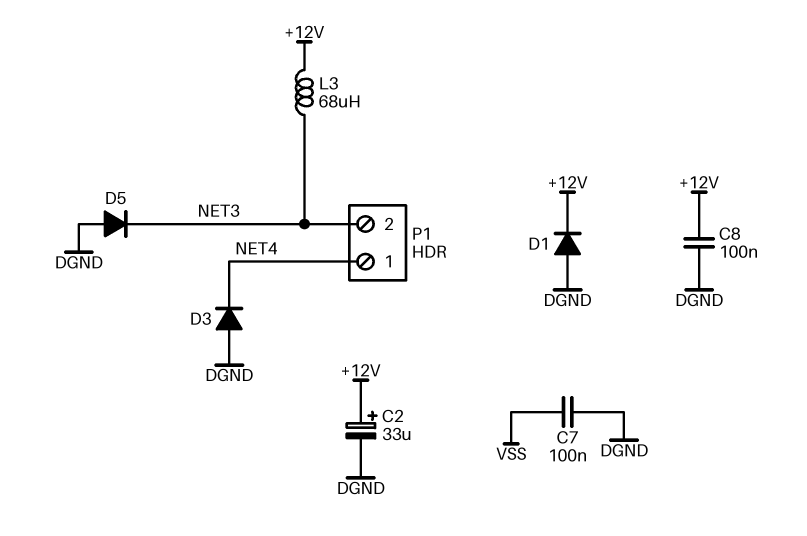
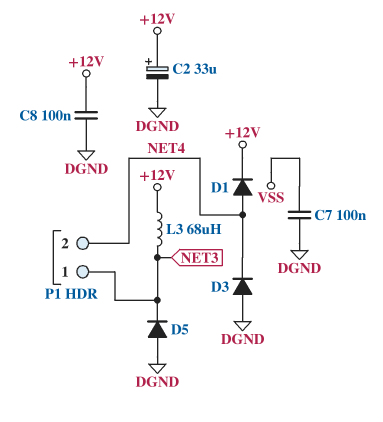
D1: diode (A DGND, K +12V) -> diode (A NET4, K +12V)
P1 pin 1: NET4 -> NET3
P1 pin 2: NET3 -> NET4

